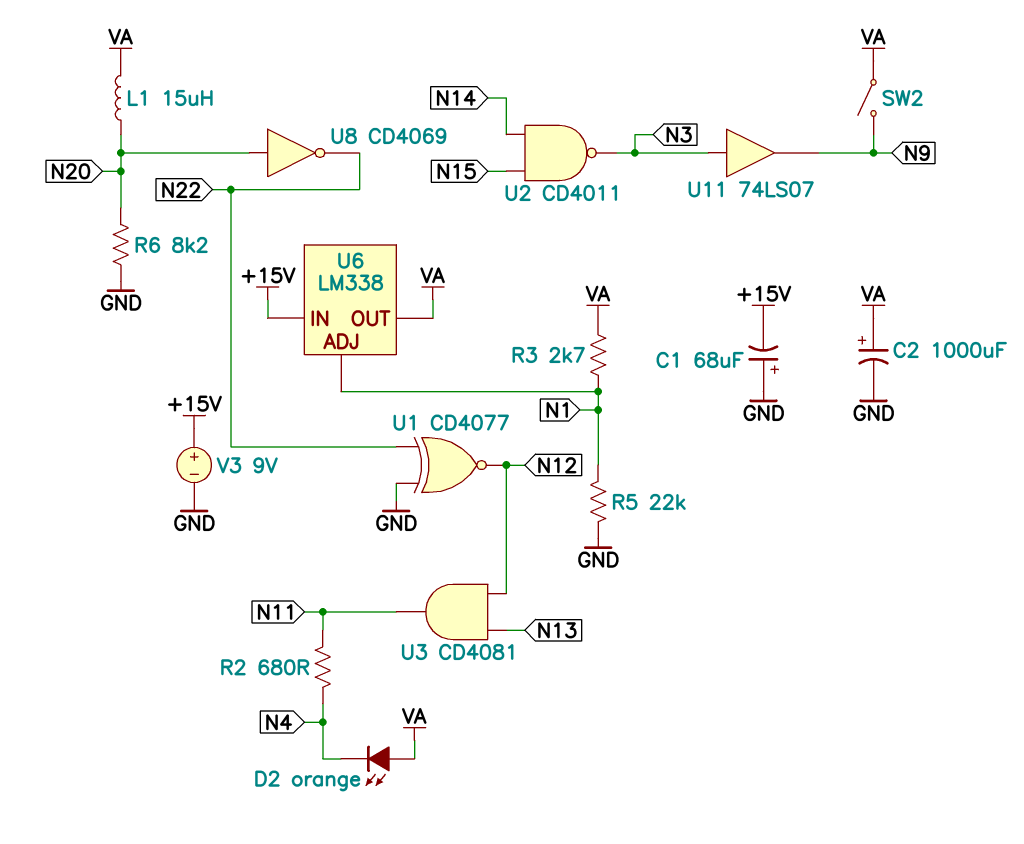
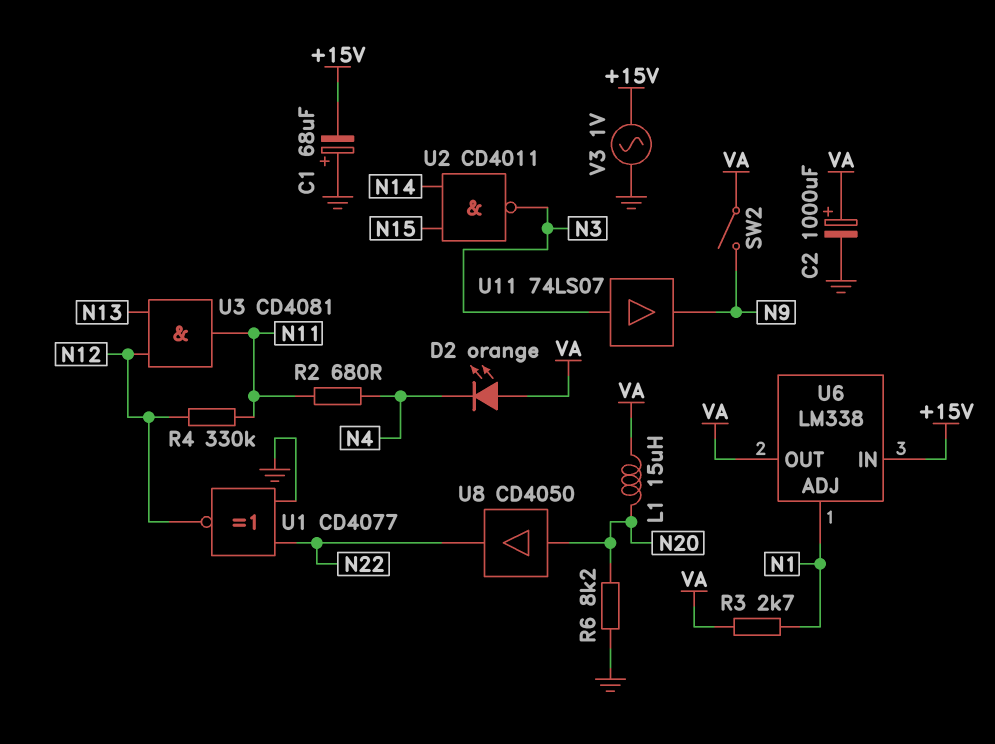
R4: none -> 330k (N11, N12)
R5: 22k (GND, N1) -> none
U8: NOT CD4069 (in N20, out N22) -> buffer CD4050 (in N20, out N22)
V3: 9V (plus +15V, minus GND) -> AC 1V (+15V, GND)

